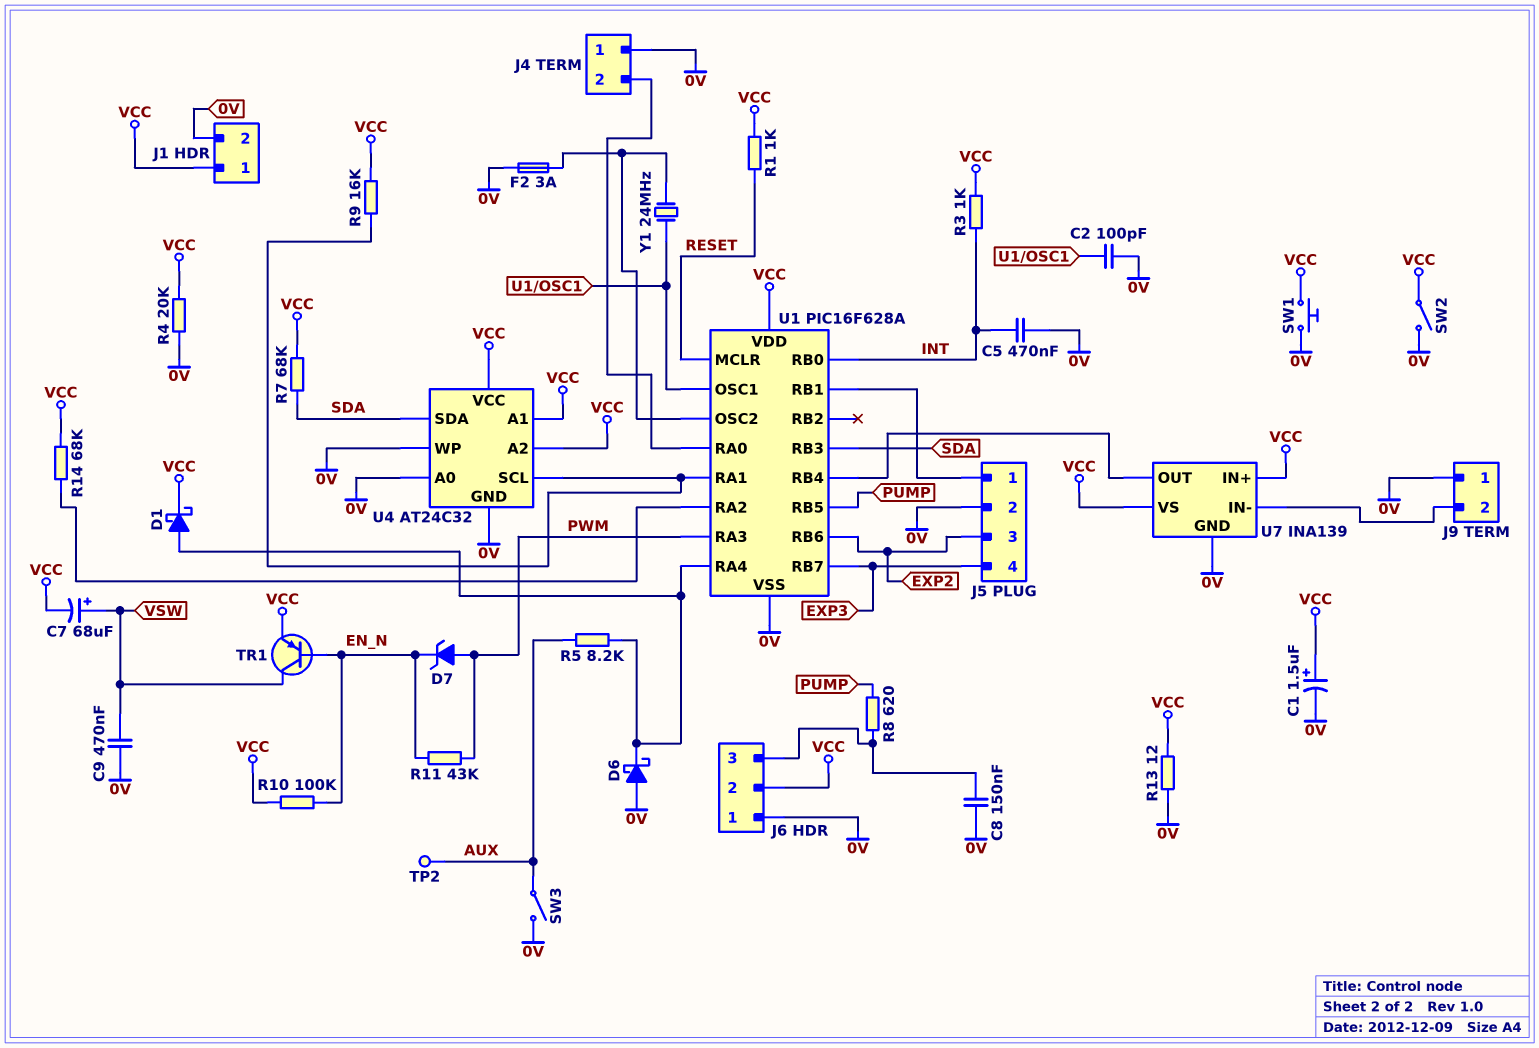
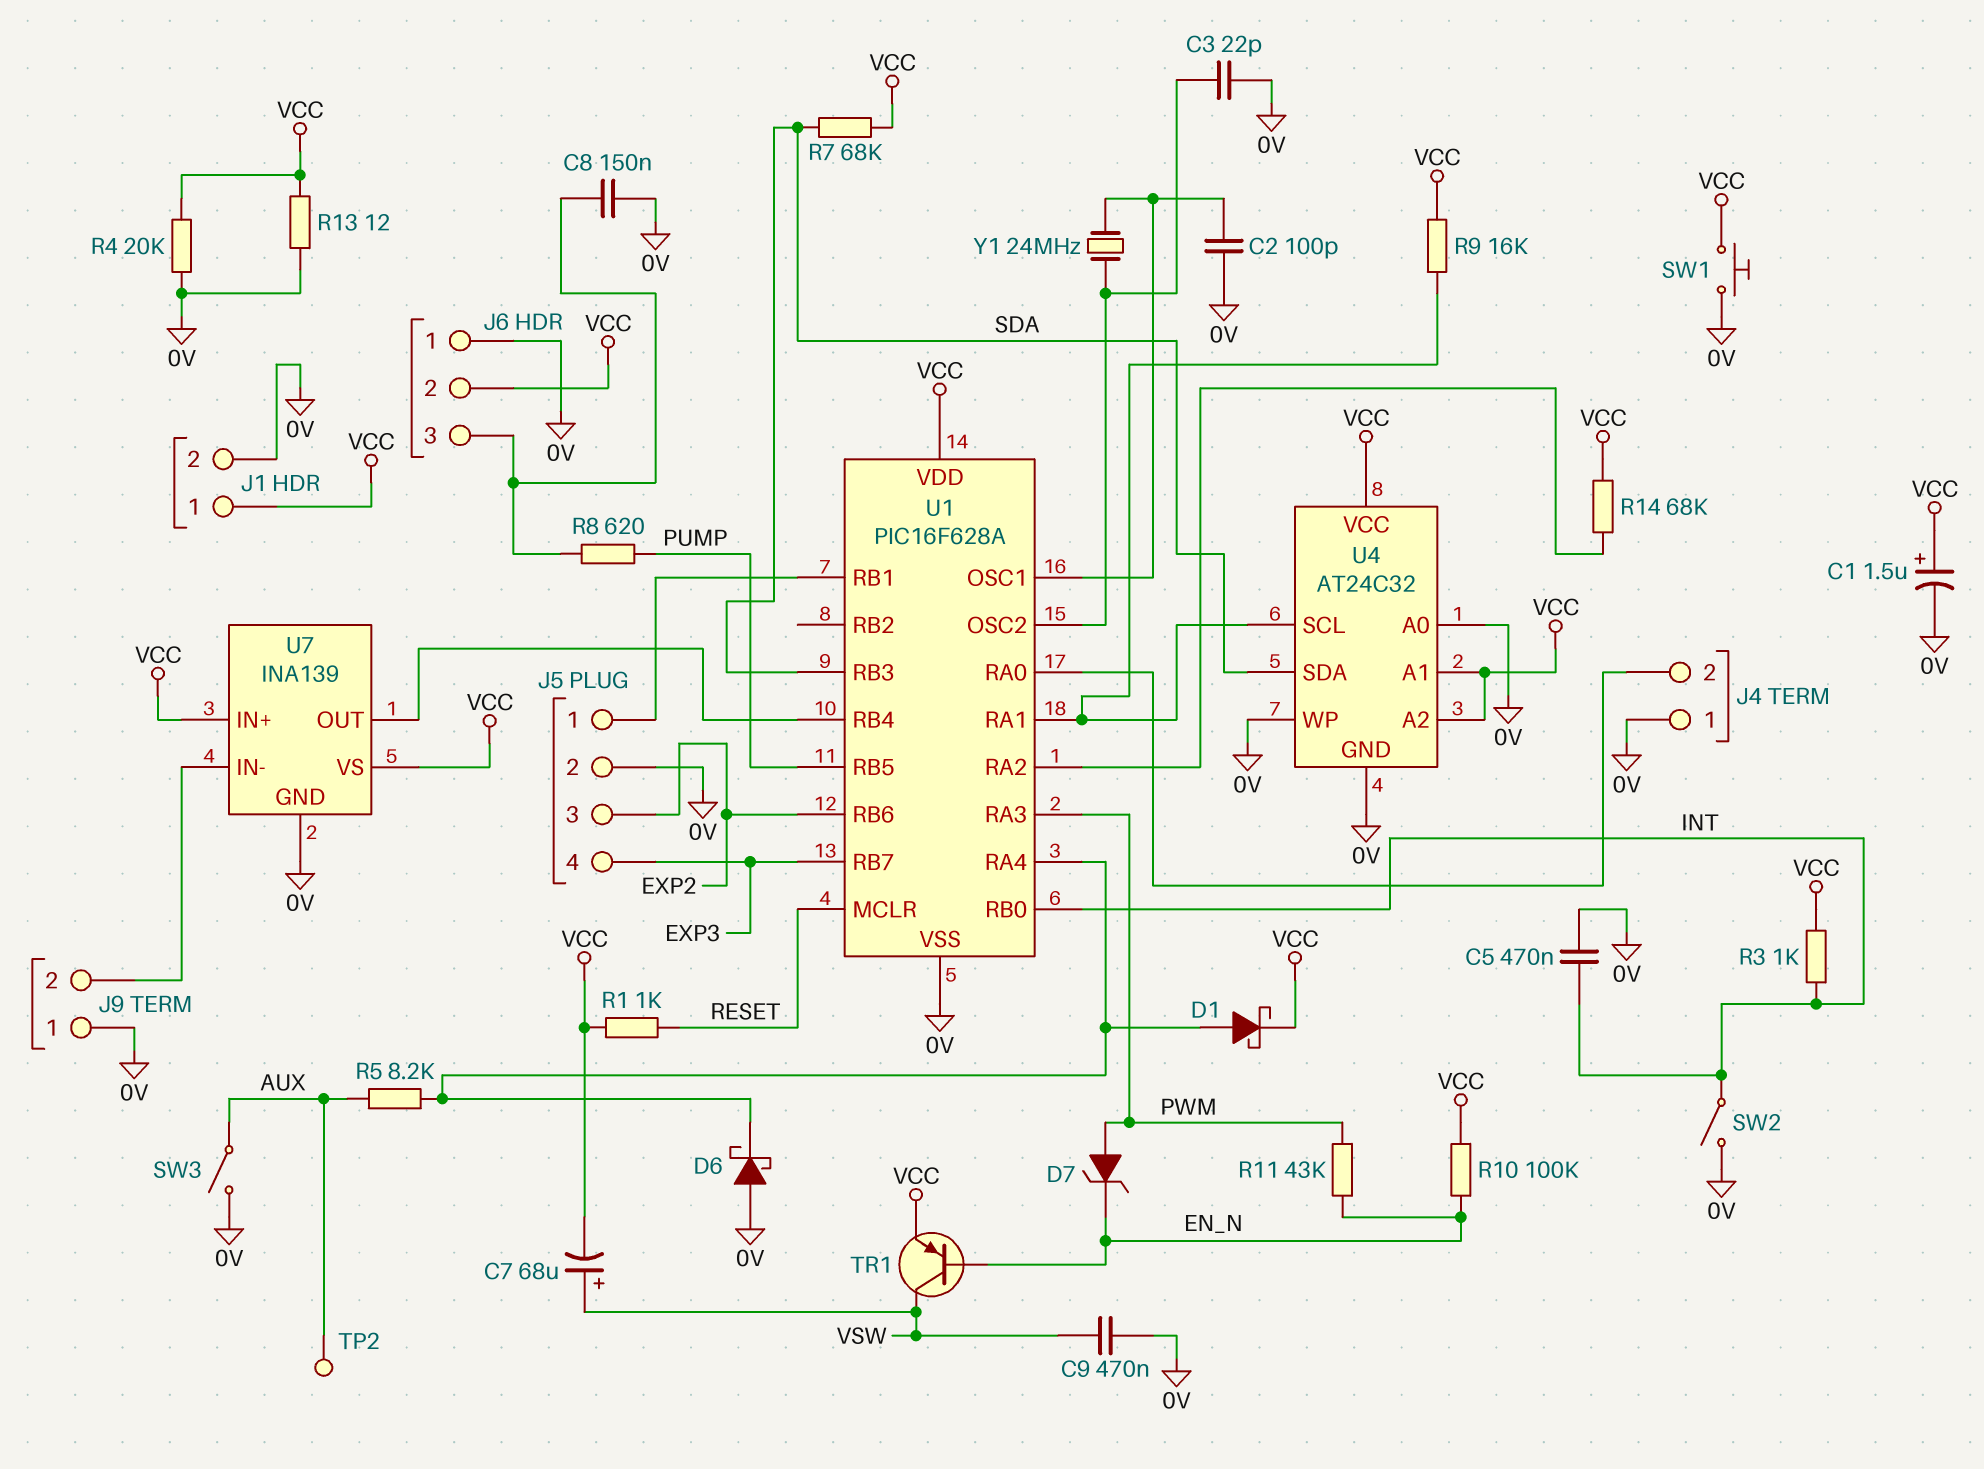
C3: none -> 22pF (0V, U1/OSC2)
F2: 3A (0V, U1/OSC2) -> none
SW2: switch (0V, VCC) -> switch (0V, INT)

